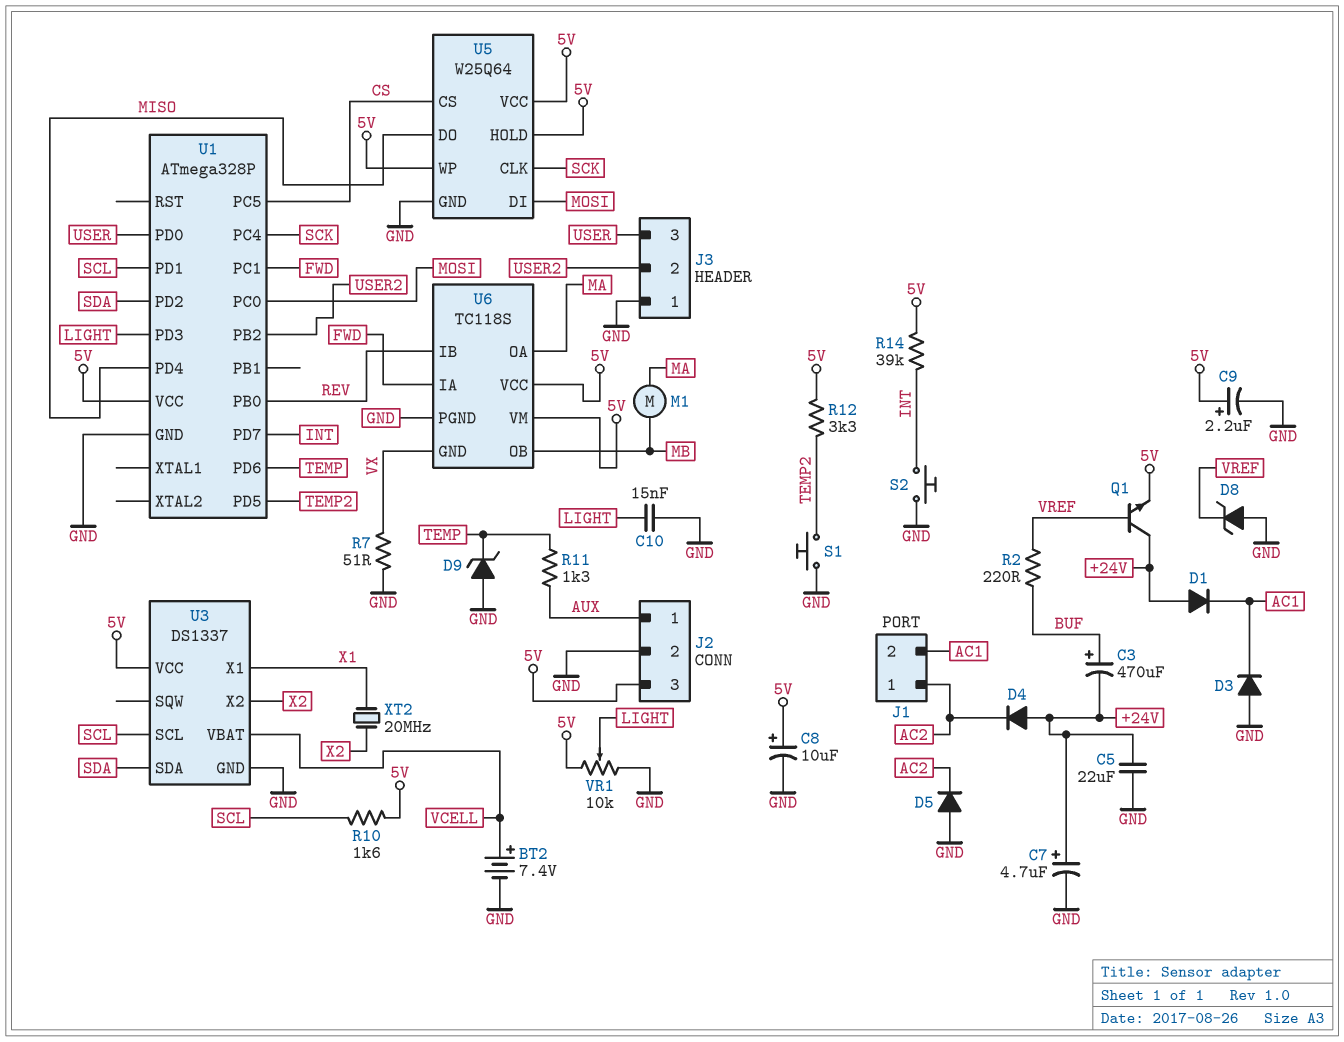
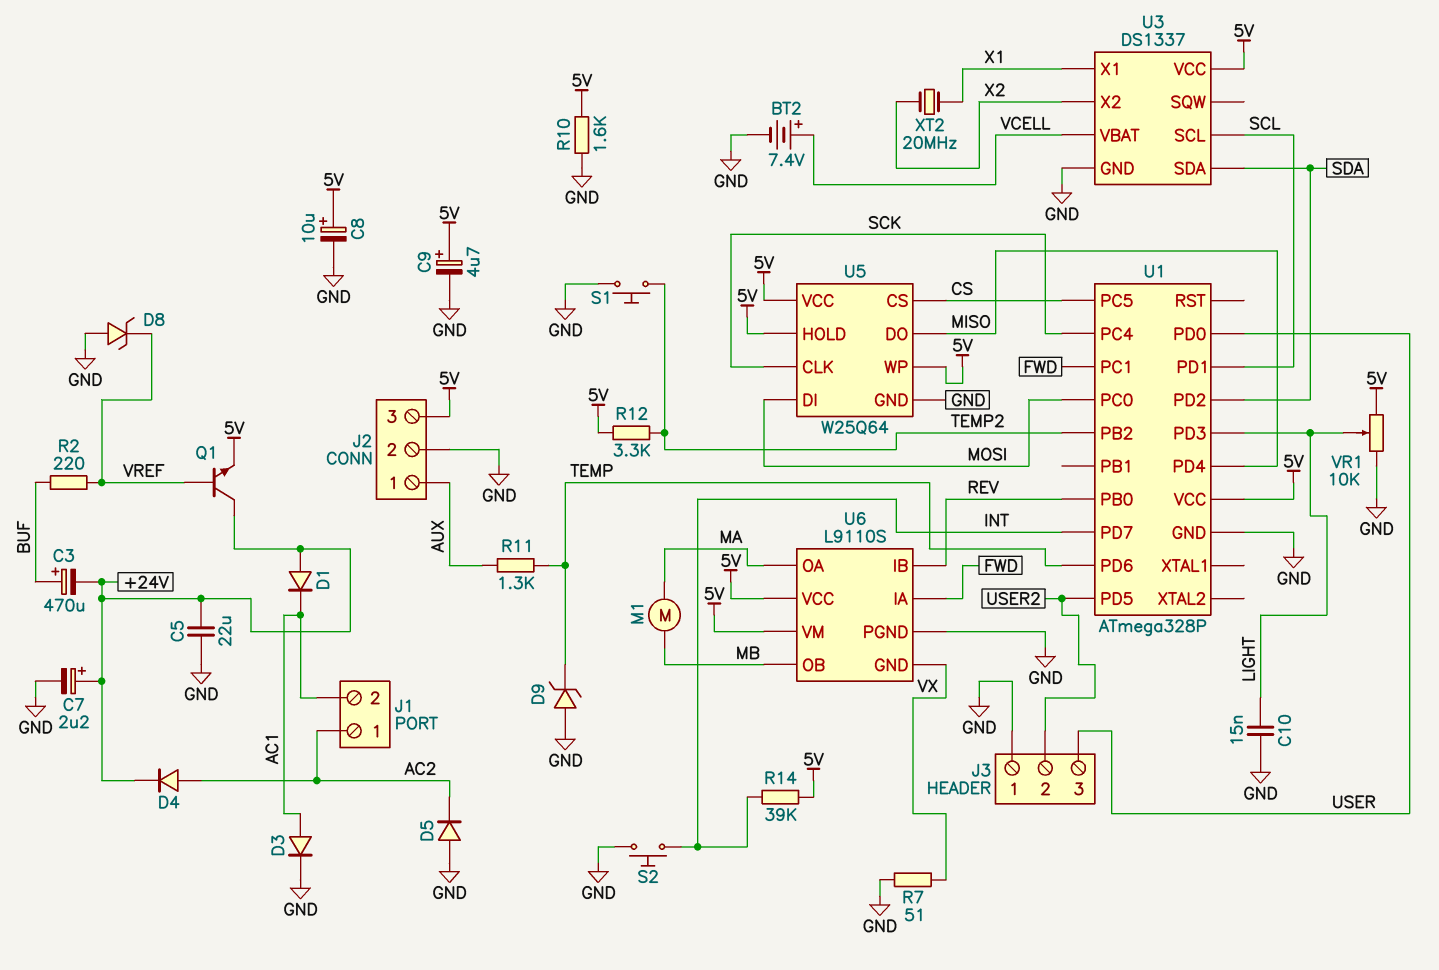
C7: 4.7uF (plus +24V, minus GND) -> 2.2uF (plus +24V, minus GND)
C9: 2.2uF (plus 5V, minus GND) -> 4.7uF (plus 5V, minus GND)
D3: diode (A GND, K AC1) -> diode (A AC1, K GND)
D4: diode (A +24V, K AC2) -> diode (A AC2, K +24V)
R10: 1.6k (5V, SCL) -> 1.6k (5V, GND)
U1 pin PB2: USER2 -> TEMP2
U1 pin PD5: TEMP2 -> USER2
U6: TC118S -> L9110S

